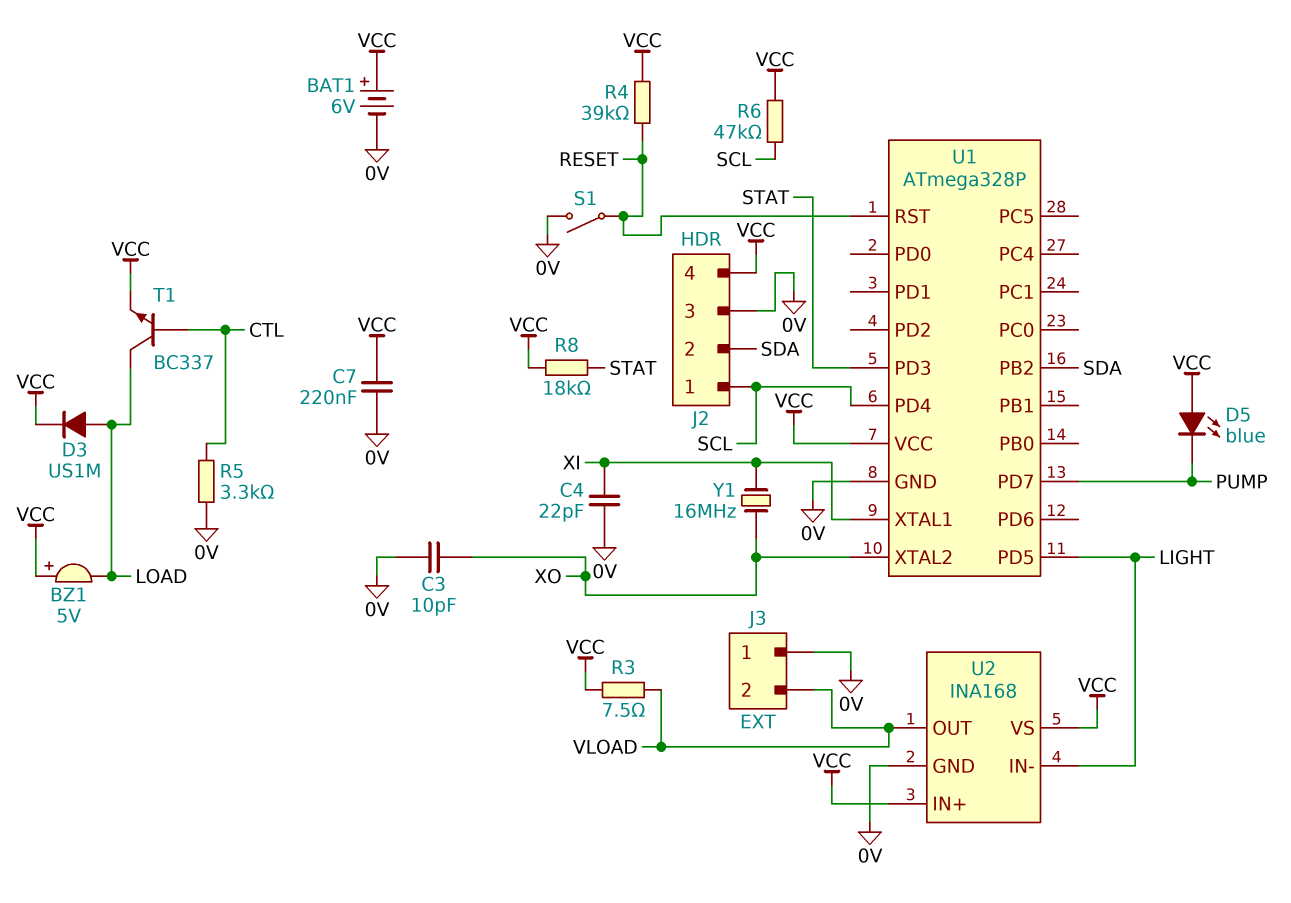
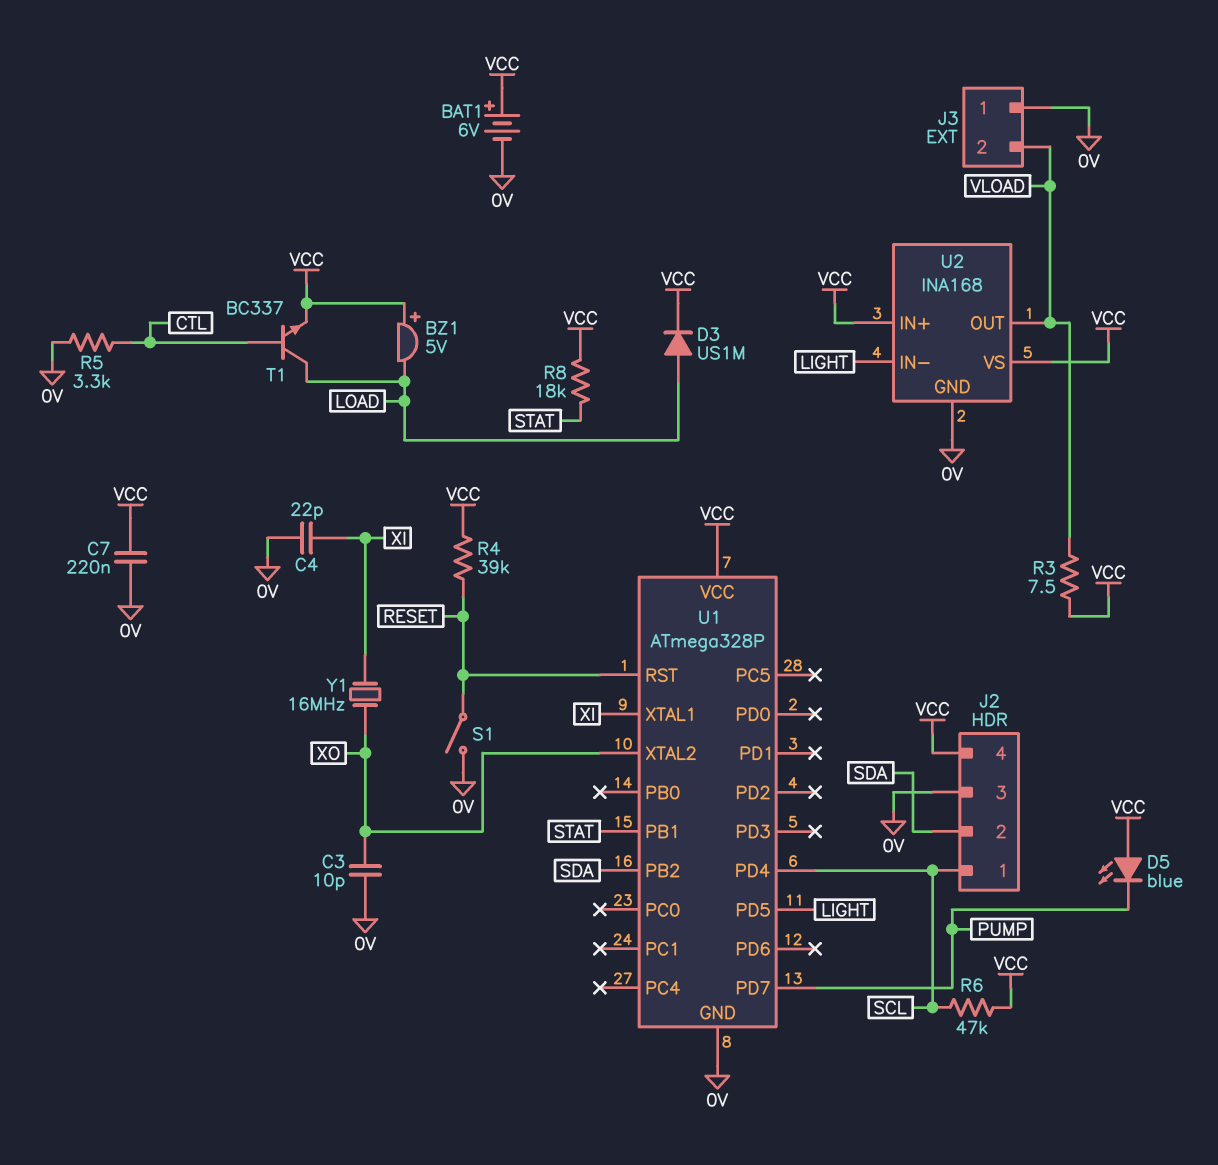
U1 pin PB1: none -> STAT
U1 pin PD3: STAT -> none

